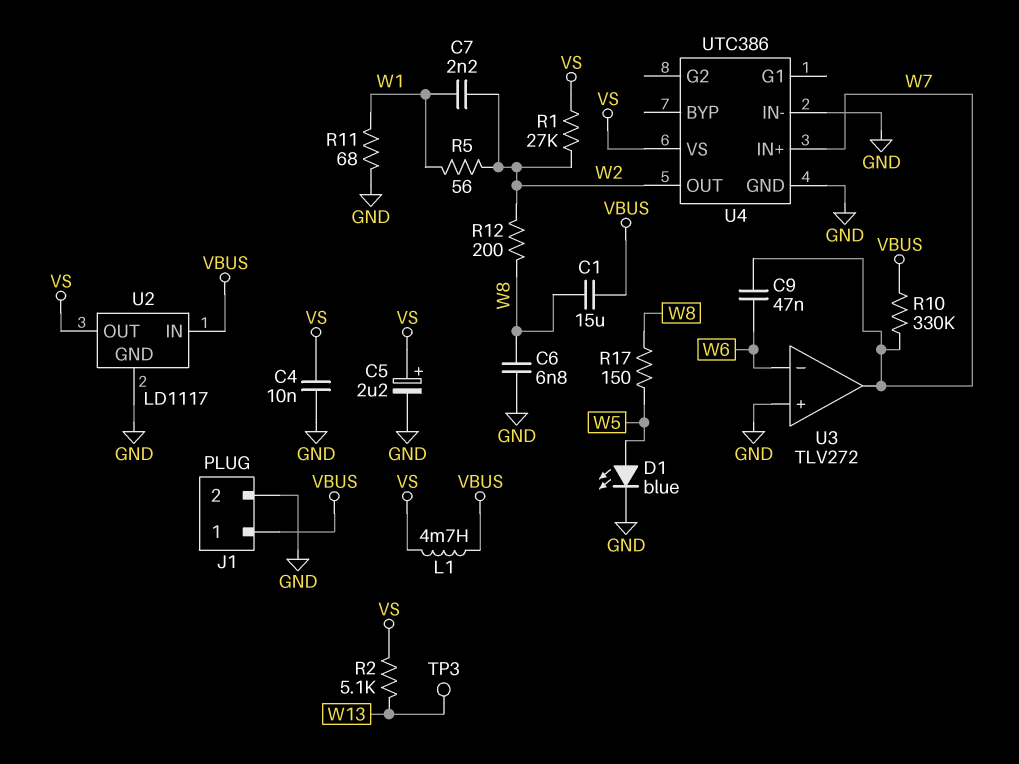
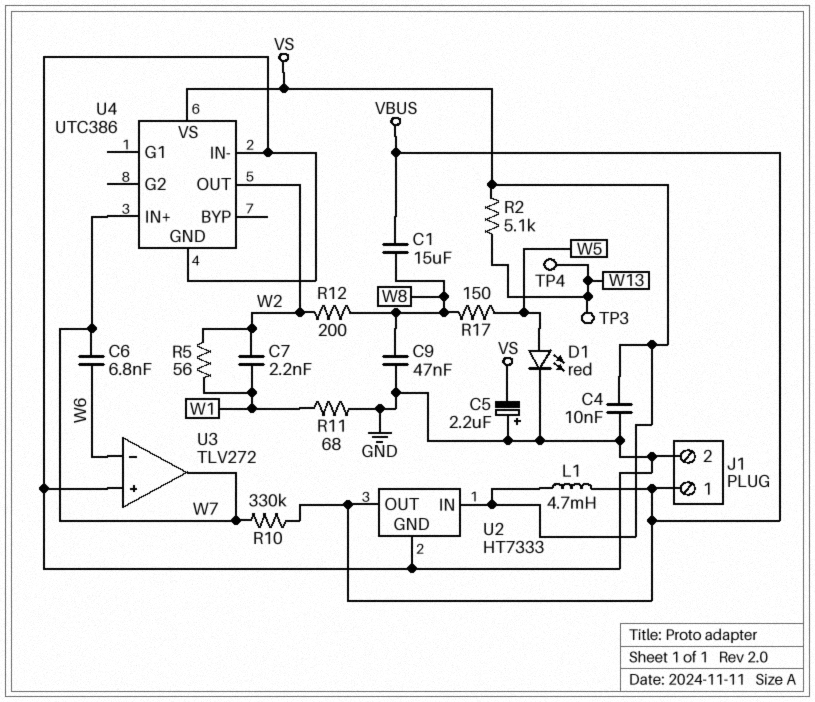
C5: 2.2uF (plus VS, minus GND) -> 2.2uF (plus GND, minus VS)
C6: 6.8nF (GND, W8) -> 6.8nF (W6, W7)
C9: 47nF (W6, W7) -> 47nF (GND, W8)
D1: LED blue (A W5, K GND) -> LED red (A W5, K GND)
R1: 27k (VS, W2) -> none
TP4: none -> test point (W13)
U2: LD1117 -> HT7333
U2 pin IN: VBUS -> VS
U2 pin OUT: VS -> VBUS

